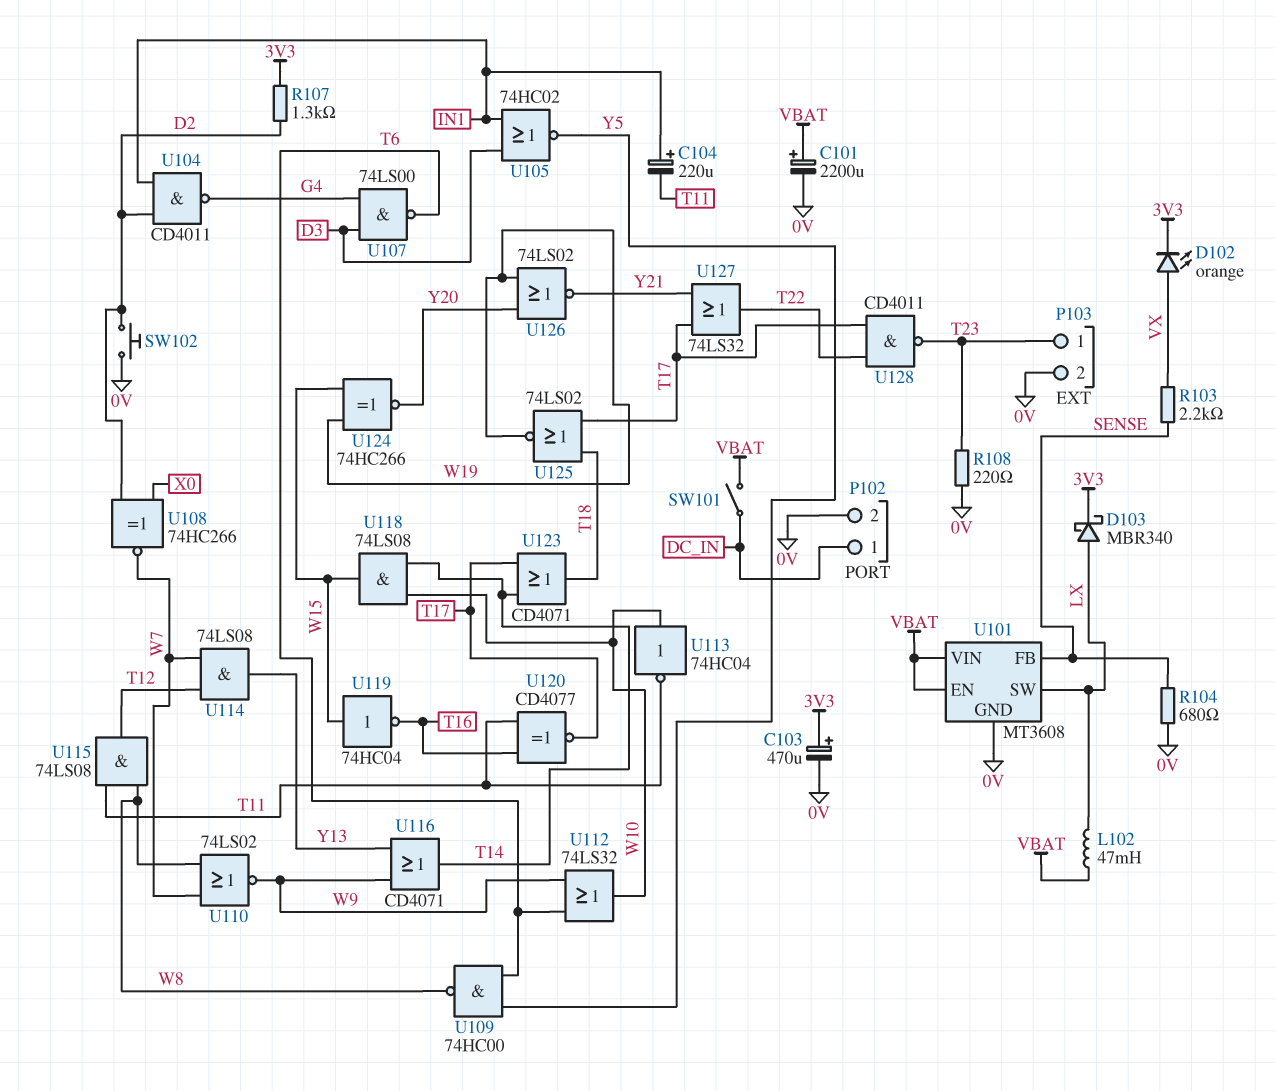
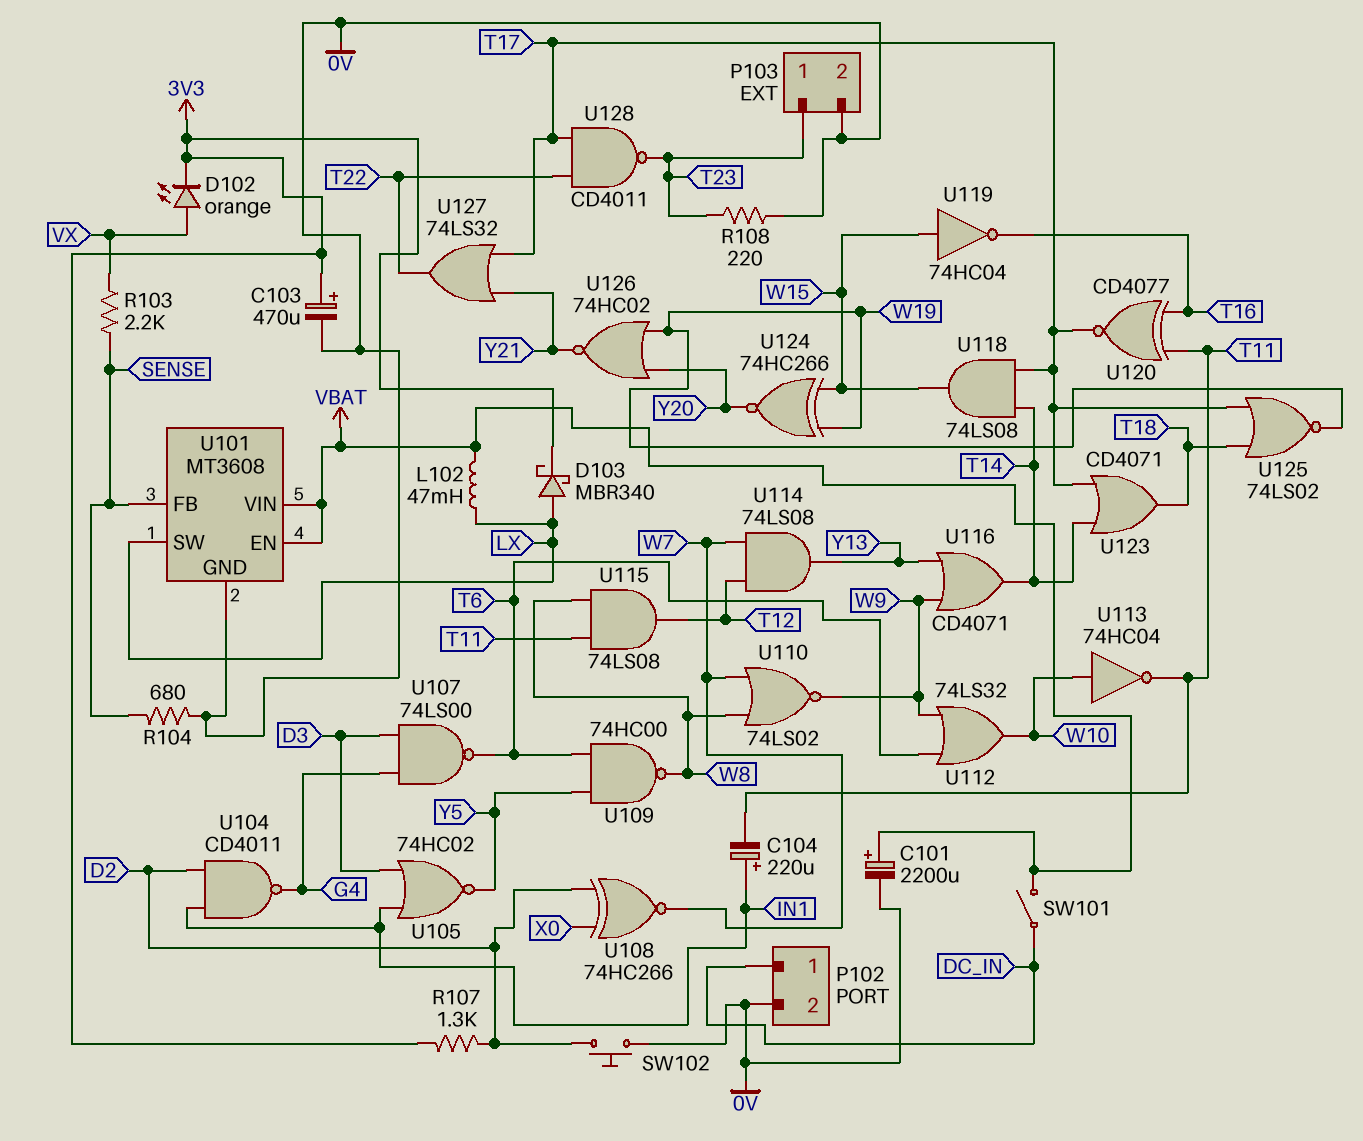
U118: AND 74LS08 (in T14, in W10, out W15) -> AND 74LS08 (in T14, in T17, out W15)
U126: NOR 74LS02 (in W19, in Y20, out Y21) -> NOR 74HC02 (in W19, in Y20, out Y21)

